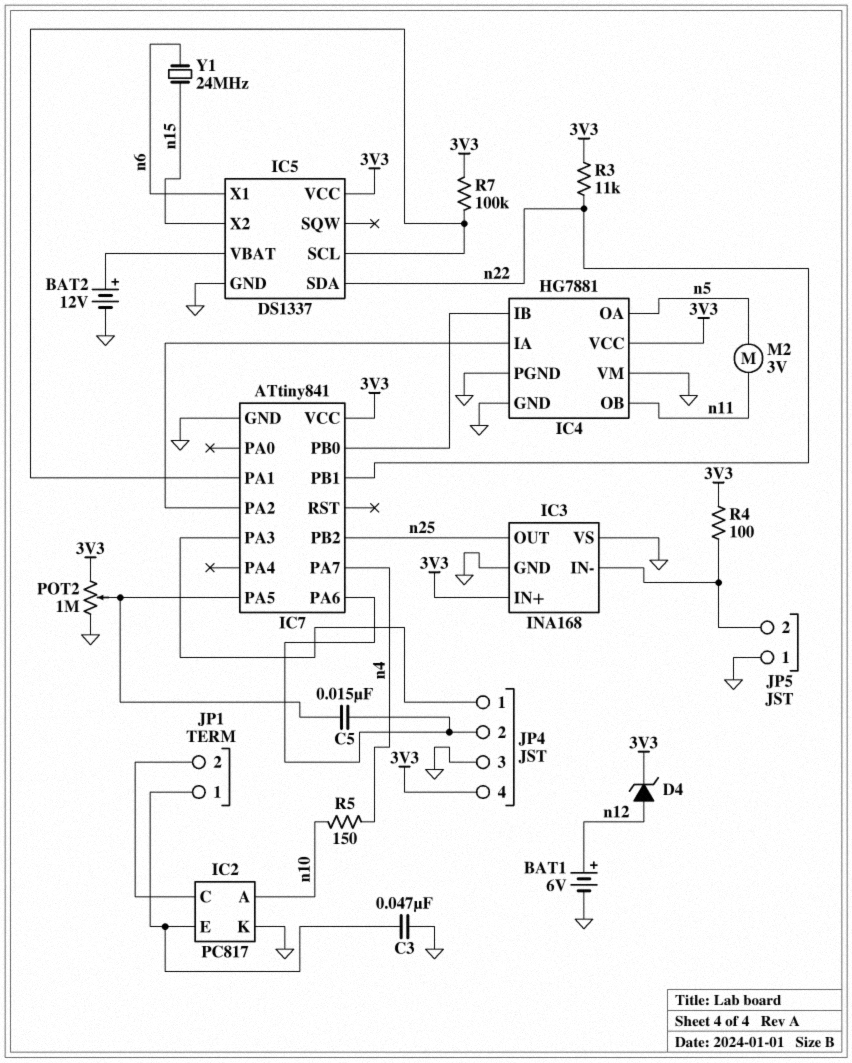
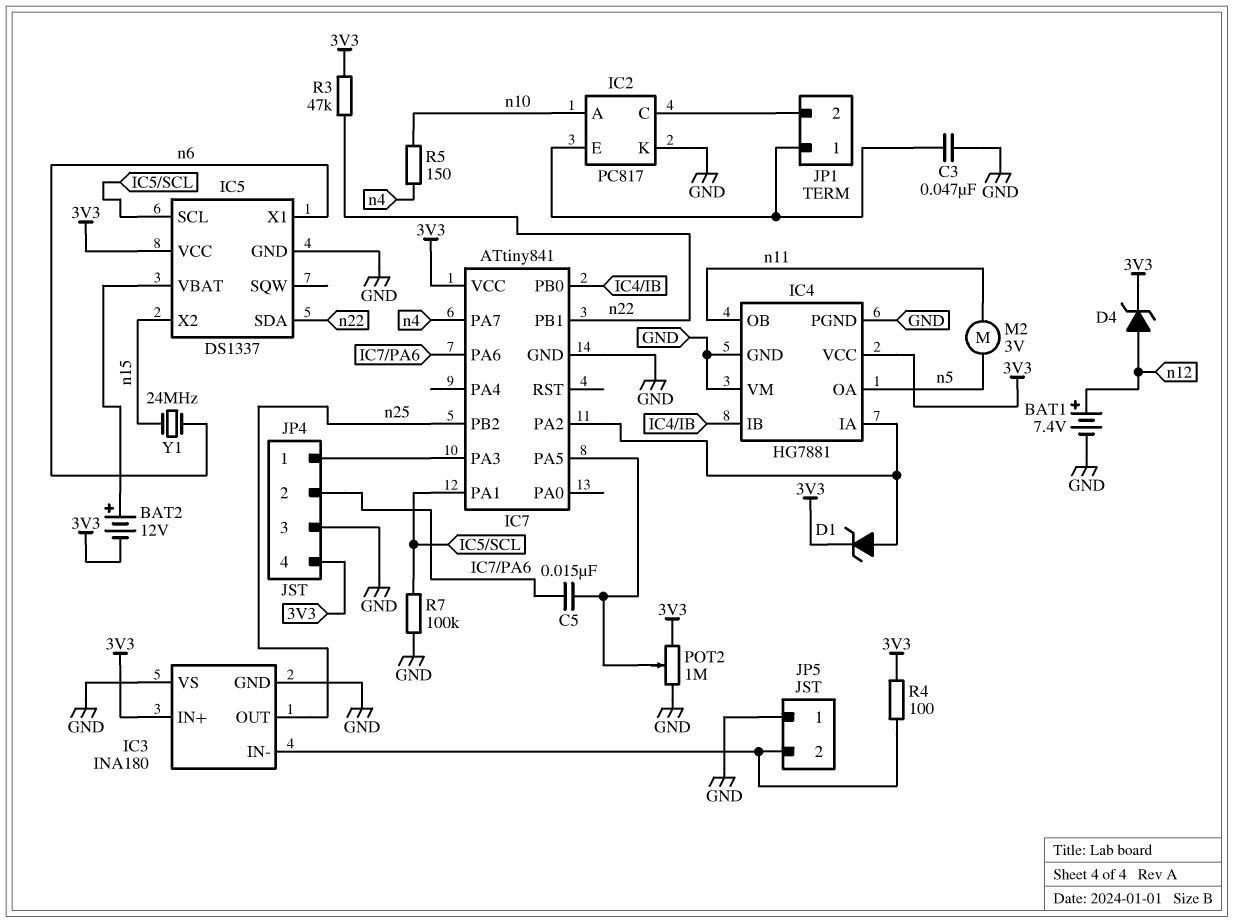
BAT1: 6V (plus n12, minus GND) -> 7.4V (plus n12, minus GND)
BAT2: 12V (plus IC5/VBAT, minus GND) -> 12V (plus IC5/VBAT, minus 3V3)
D1: none -> zener (A IC4/IA, K 3V3)
IC3: INA168 -> INA180
R3: 11k (3V3, n22) -> 47k (3V3, n22)
R7: 100k (3V3, IC5/SCL) -> 100k (GND, IC5/SCL)

